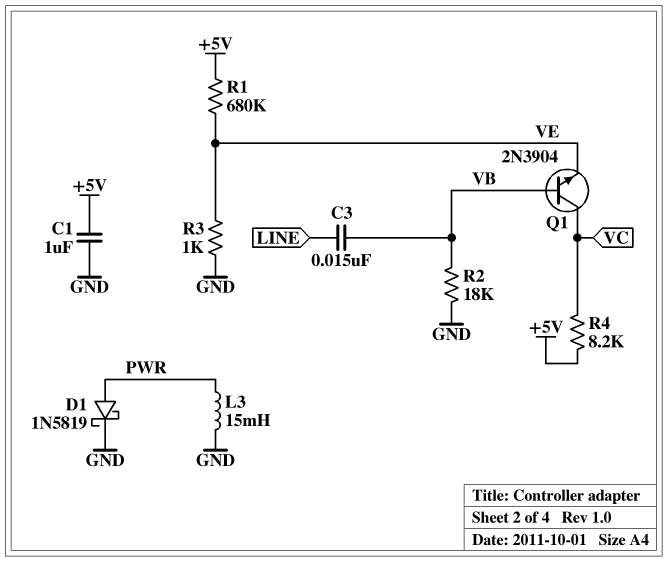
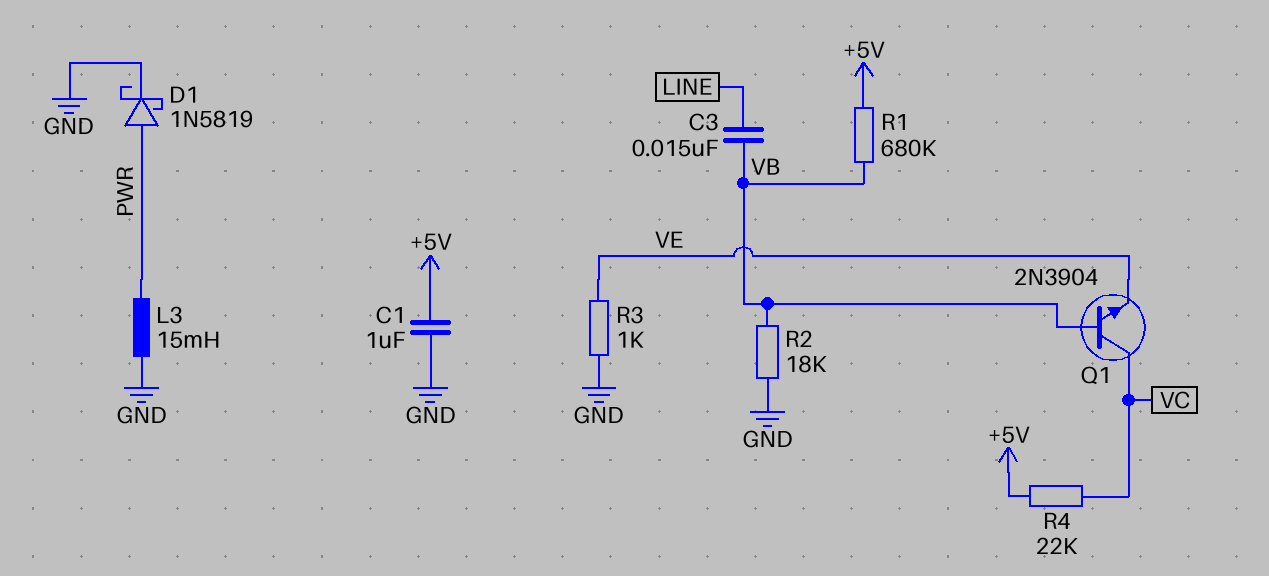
R1: 680k (+5V, VE) -> 680k (+5V, VB)
R4: 8.2k (+5V, VC) -> 22k (+5V, VC)

